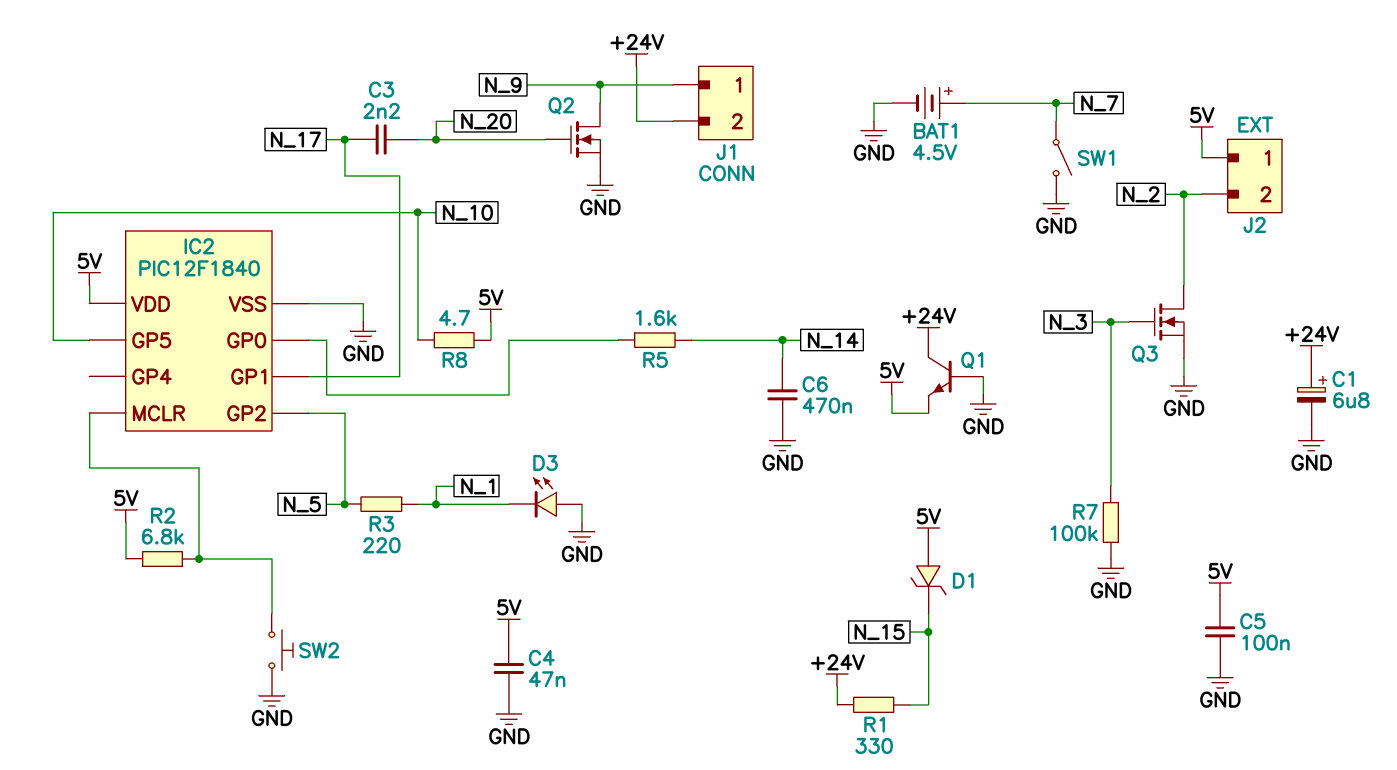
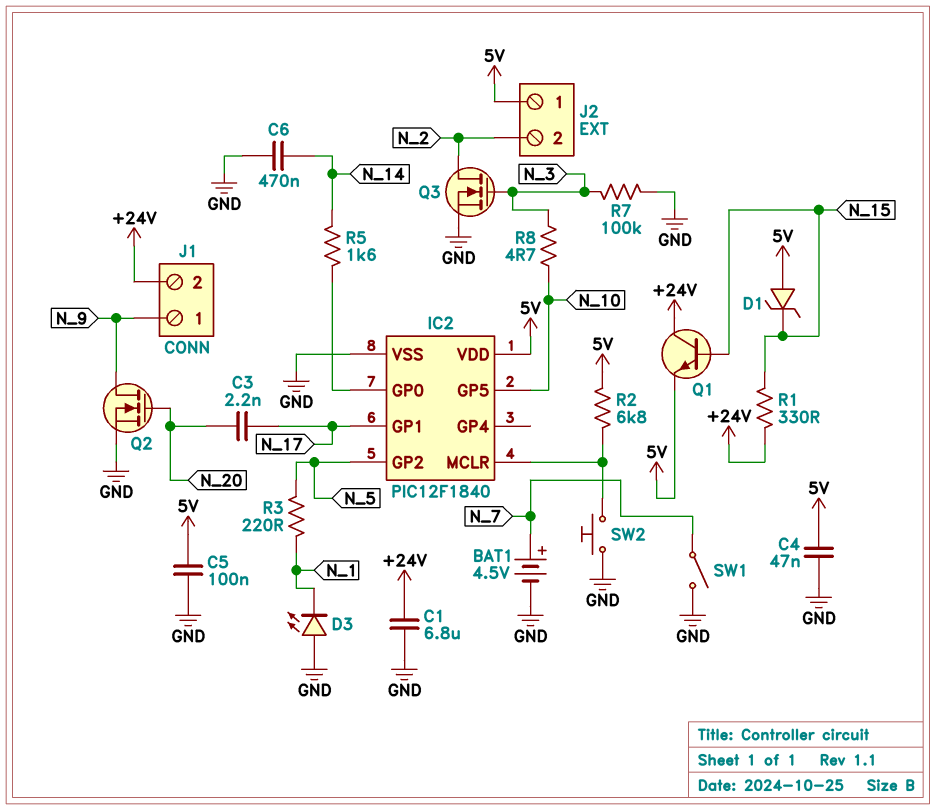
C1: 6.8uF (plus +24V, minus GND) -> 6.8uF (+24V, GND)
Q1: NPN (B GND, C +24V, E 5V) -> NPN (B N_15, C +24V, E 5V)
R8: 4.7 (5V, N_10) -> 4.7 (N_3, N_10)

